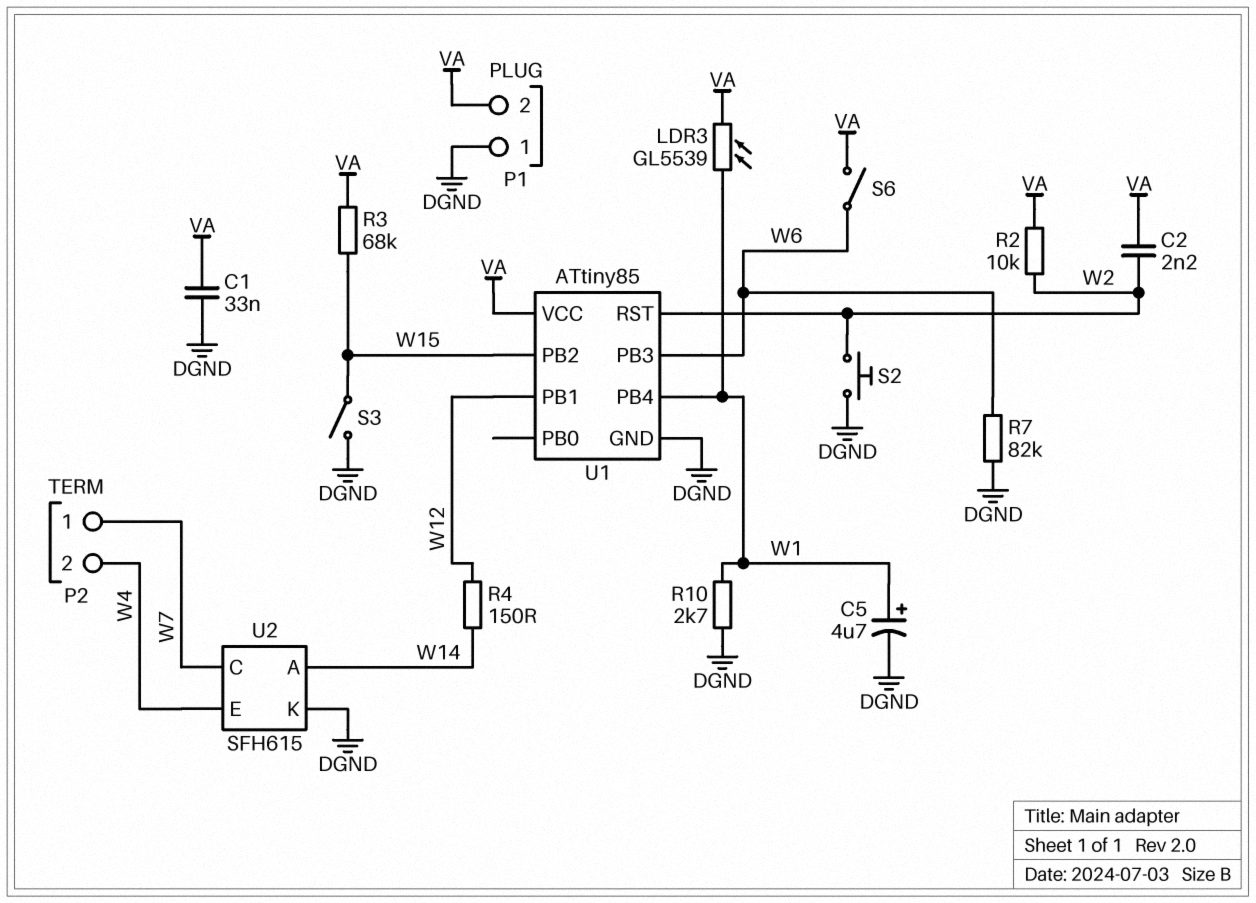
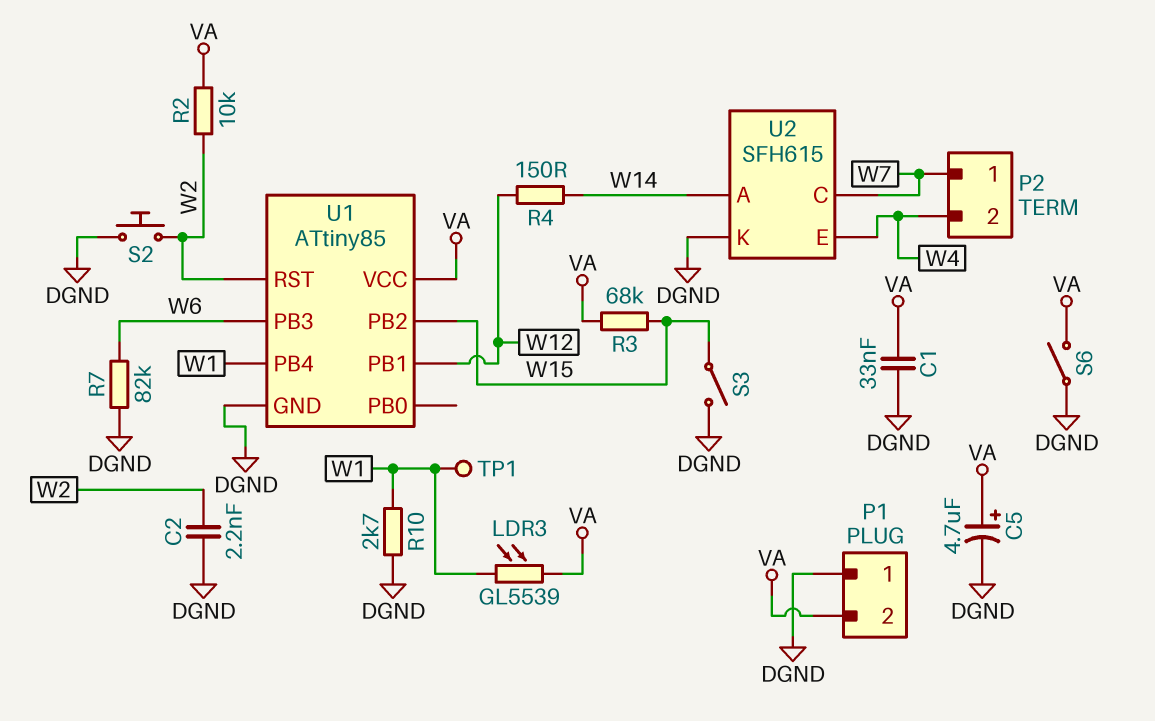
C2: 2.2nF (VA, W2) -> 2.2nF (DGND, W2)
C5: 4.7uF (plus W1, minus DGND) -> 4.7uF (plus VA, minus DGND)
S6: switch (VA, W6) -> switch (DGND, VA)
TP1: none -> test point (W1)

